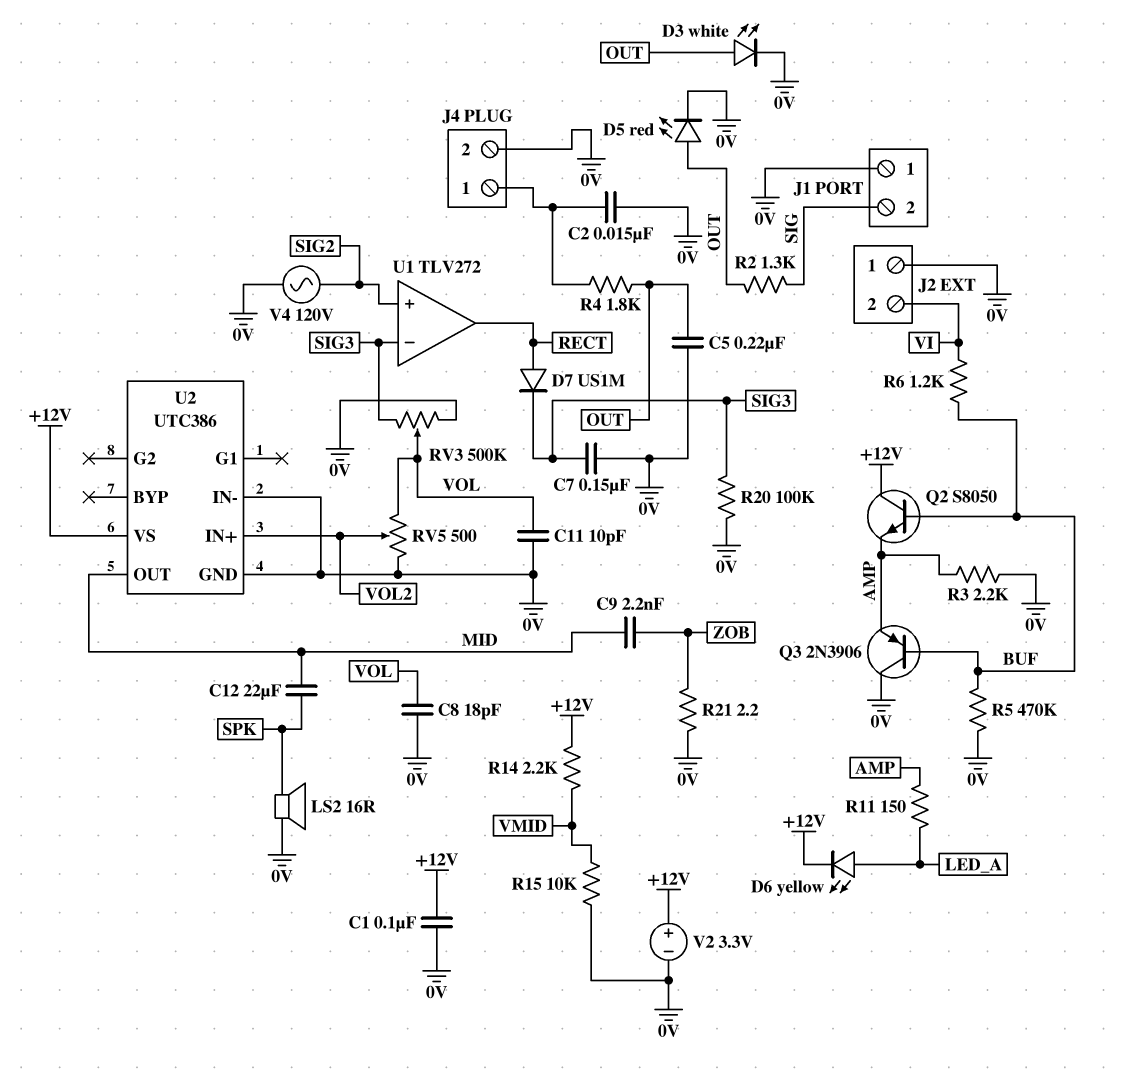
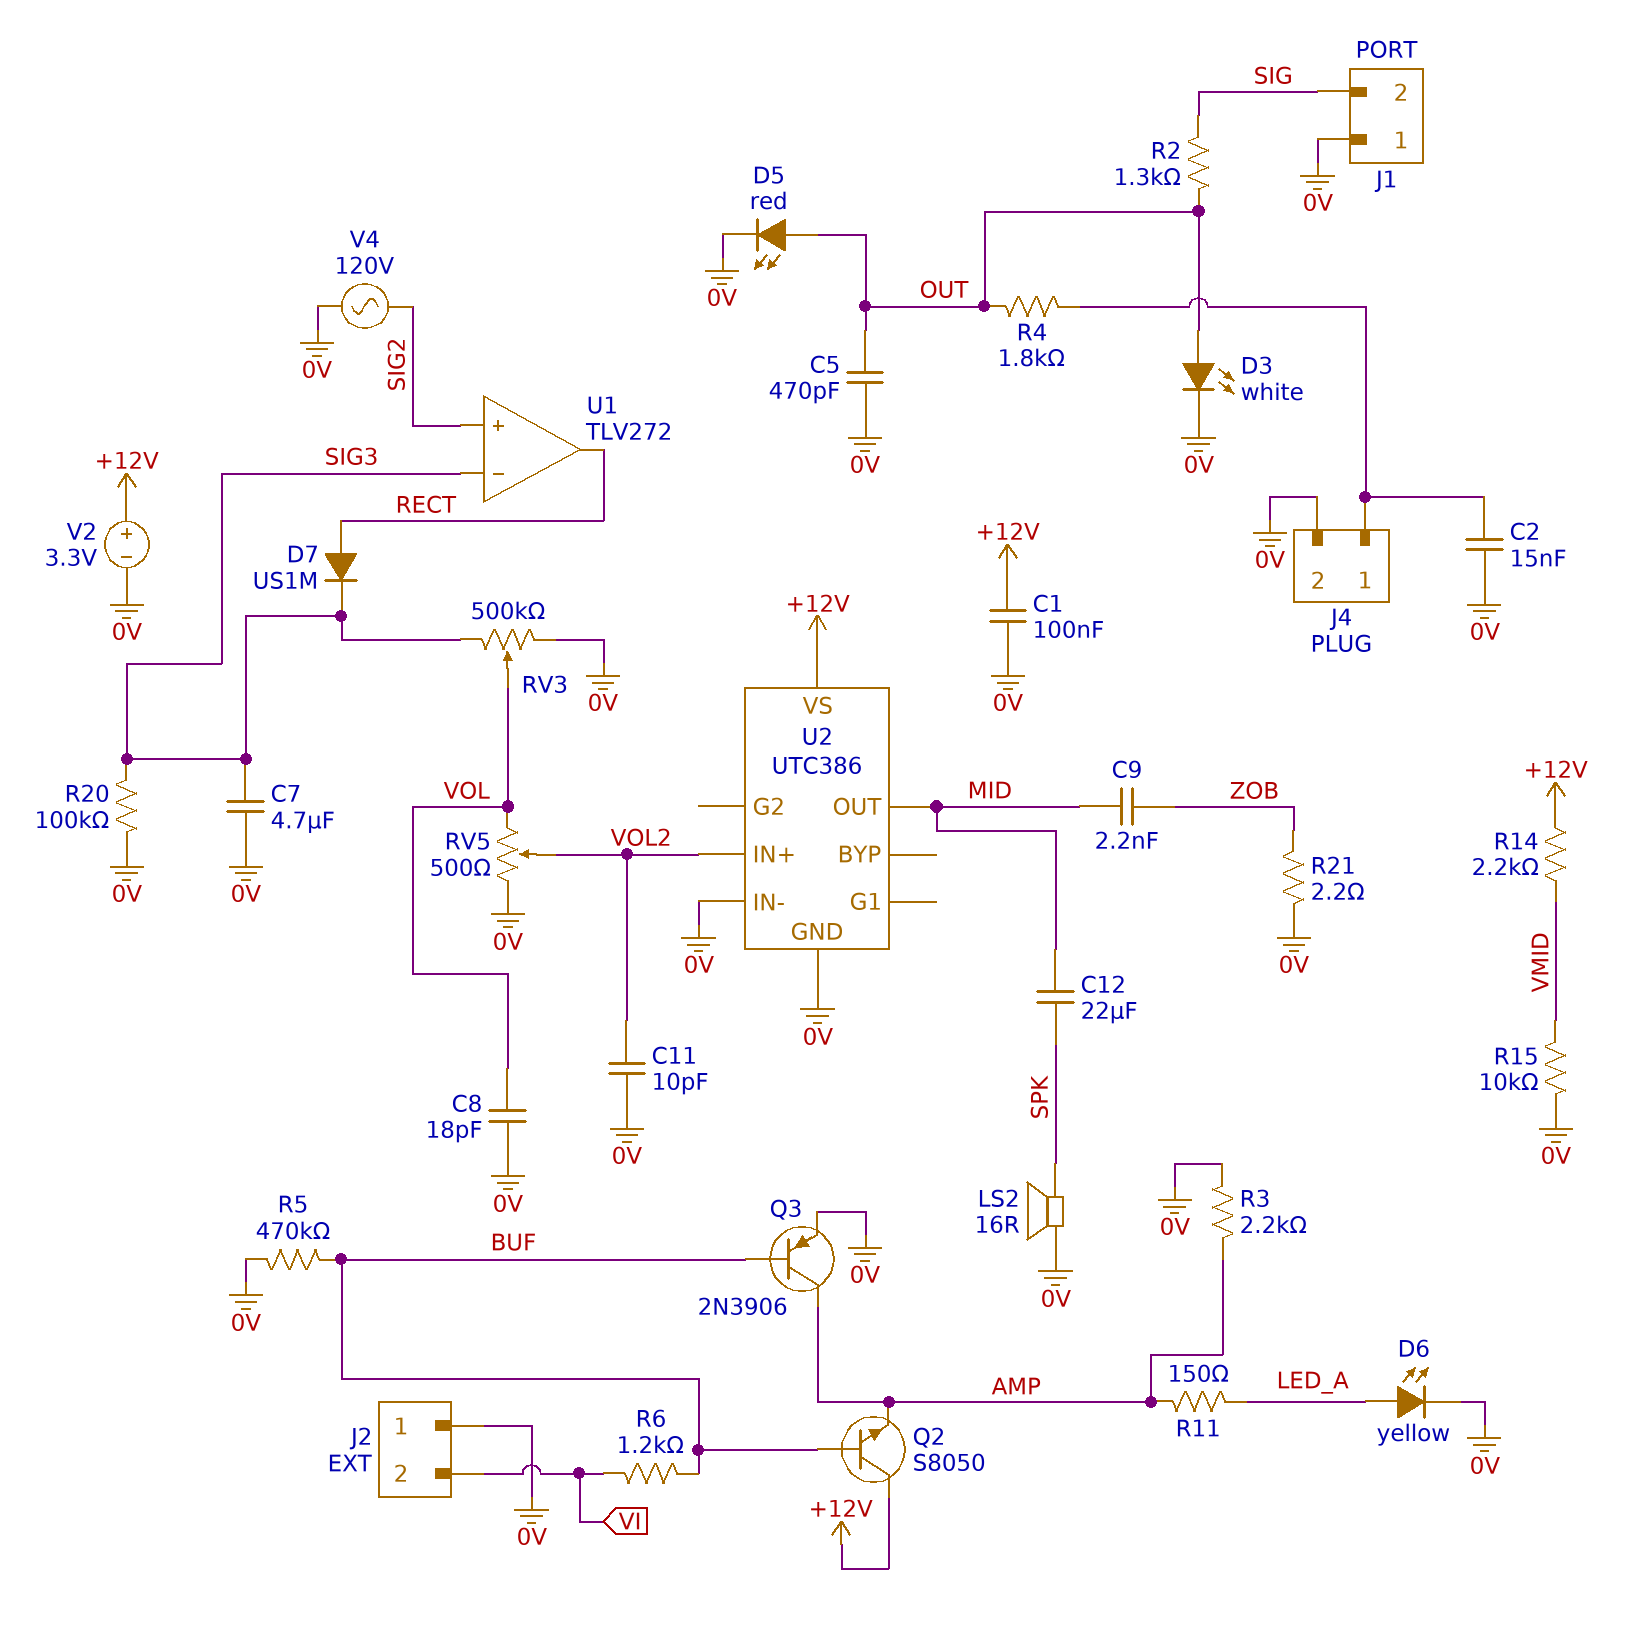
C5: 220nF (0V, OUT) -> 470pF (0V, OUT)
C7: 150nF (0V, SIG3) -> 4.7uF (0V, SIG3)
C11: 10pF (0V, VOL) -> 10pF (0V, VOL2)
D6: LED yellow (A LED_A, K +12V) -> LED yellow (A LED_A, K 0V)
Q3: PNP 2N3906 (B BUF, C 0V, E AMP) -> PNP 2N3906 (B BUF, C AMP, E 0V)

